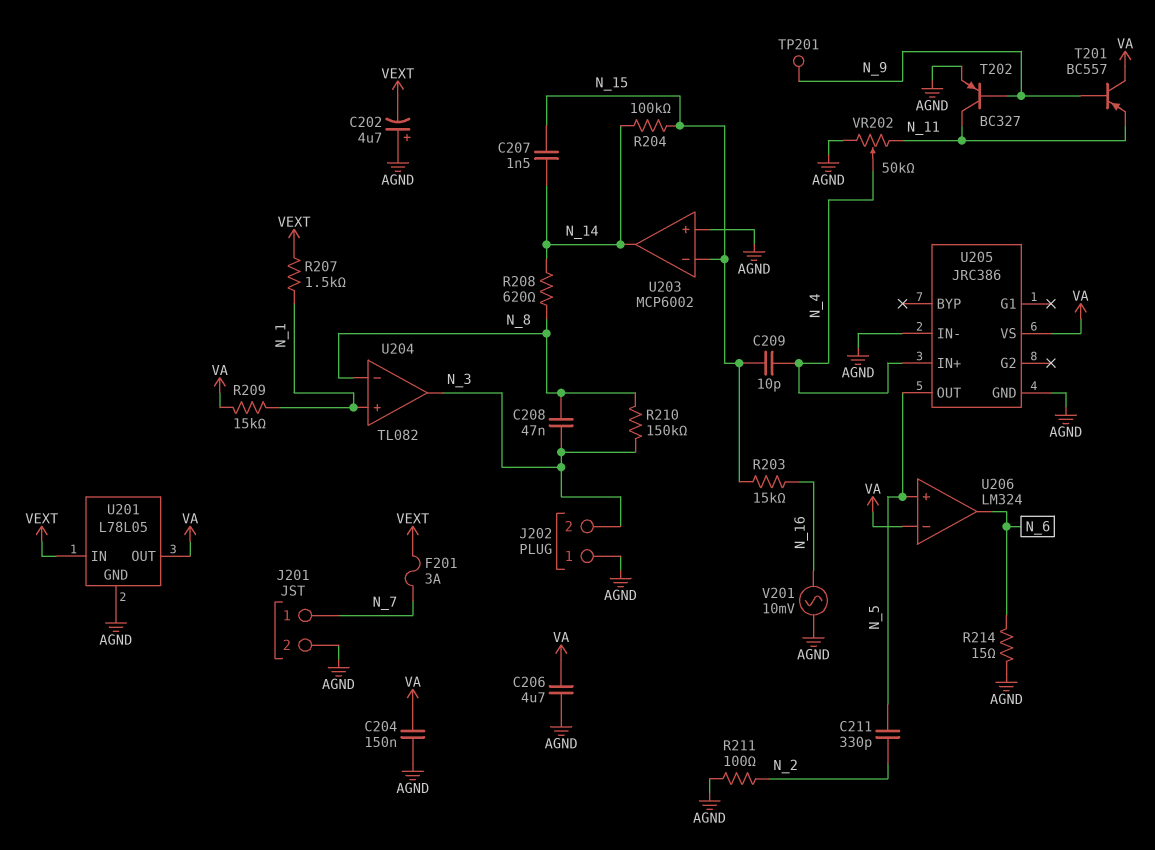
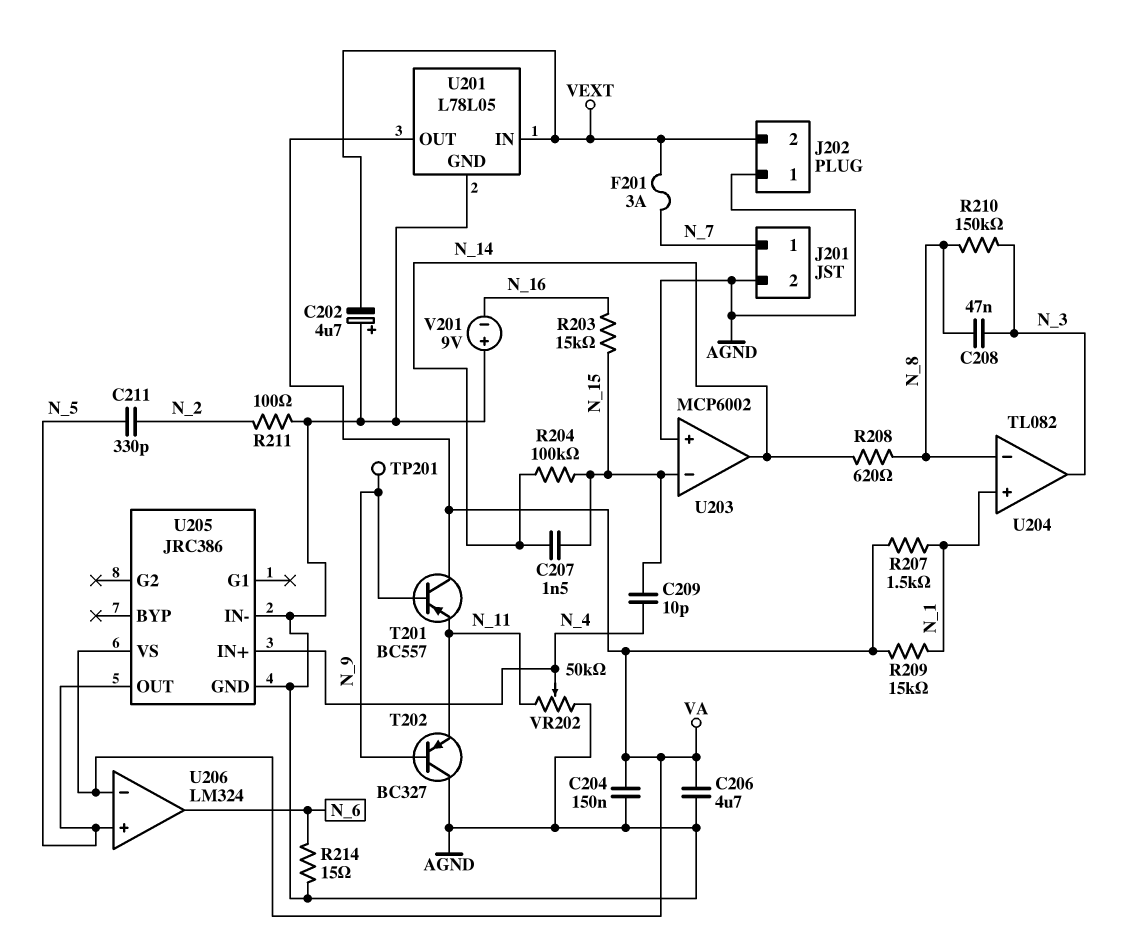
J202 pin 2: N_3 -> VEXT
R207: 1.5k (N_1, VEXT) -> 1.5k (N_1, VA)
T202: PNP BC327 (B N_9, C N_11, E AGND) -> PNP BC327 (B N_9, C AGND, E N_11)
V201: AC 10mV (AGND, N_16) -> 9V (plus AGND, minus N_16)

